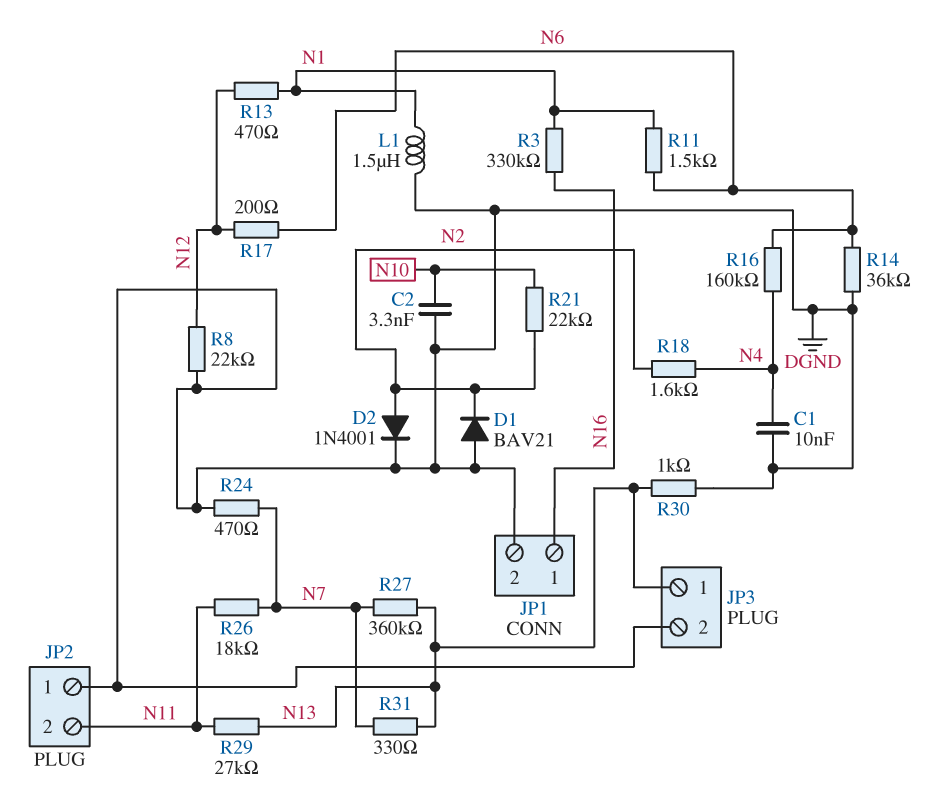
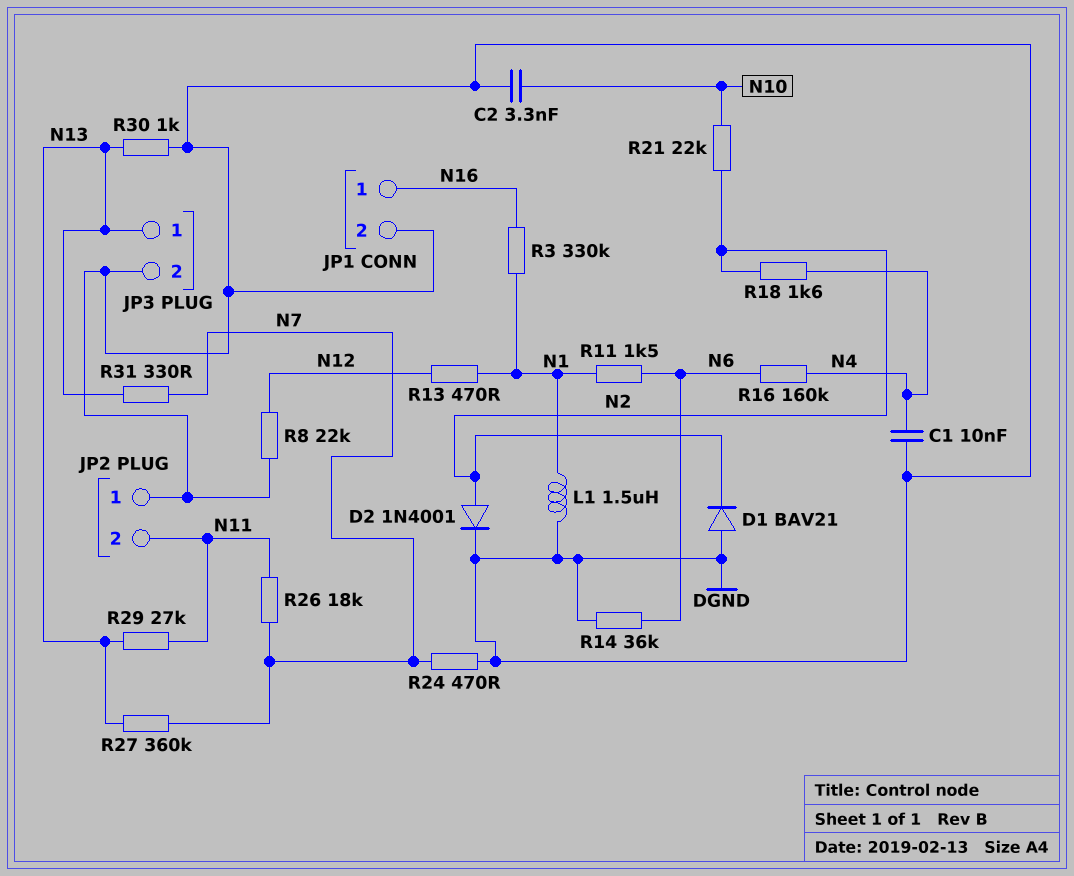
R17: 200 (N6, N12) -> none

